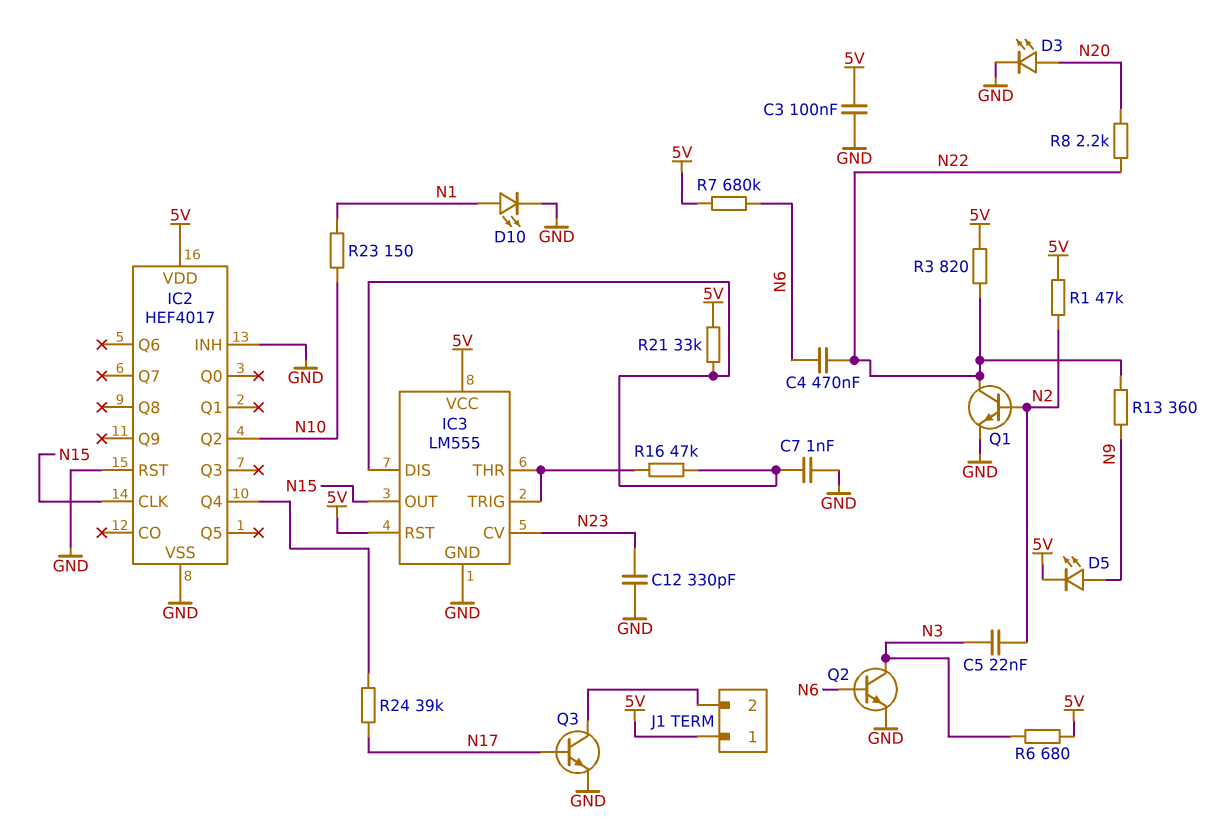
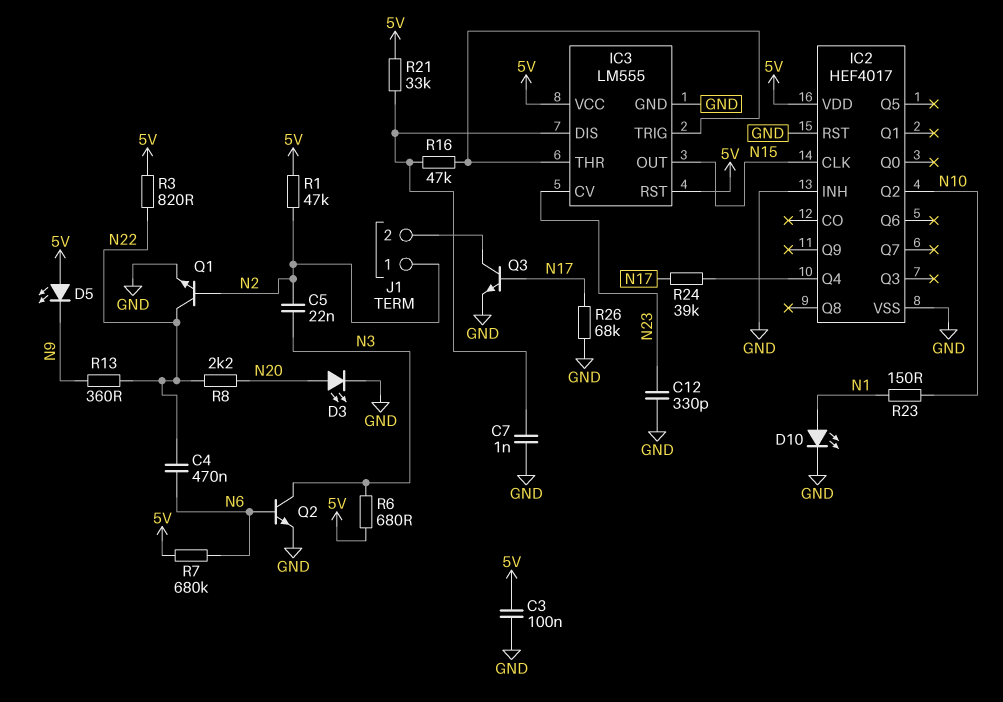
D5: LED (A N9, K 5V) -> LED (A 5V, K N9)
J1 pin 1: 5V -> N2
R26: none -> 68k (GND, N17)

